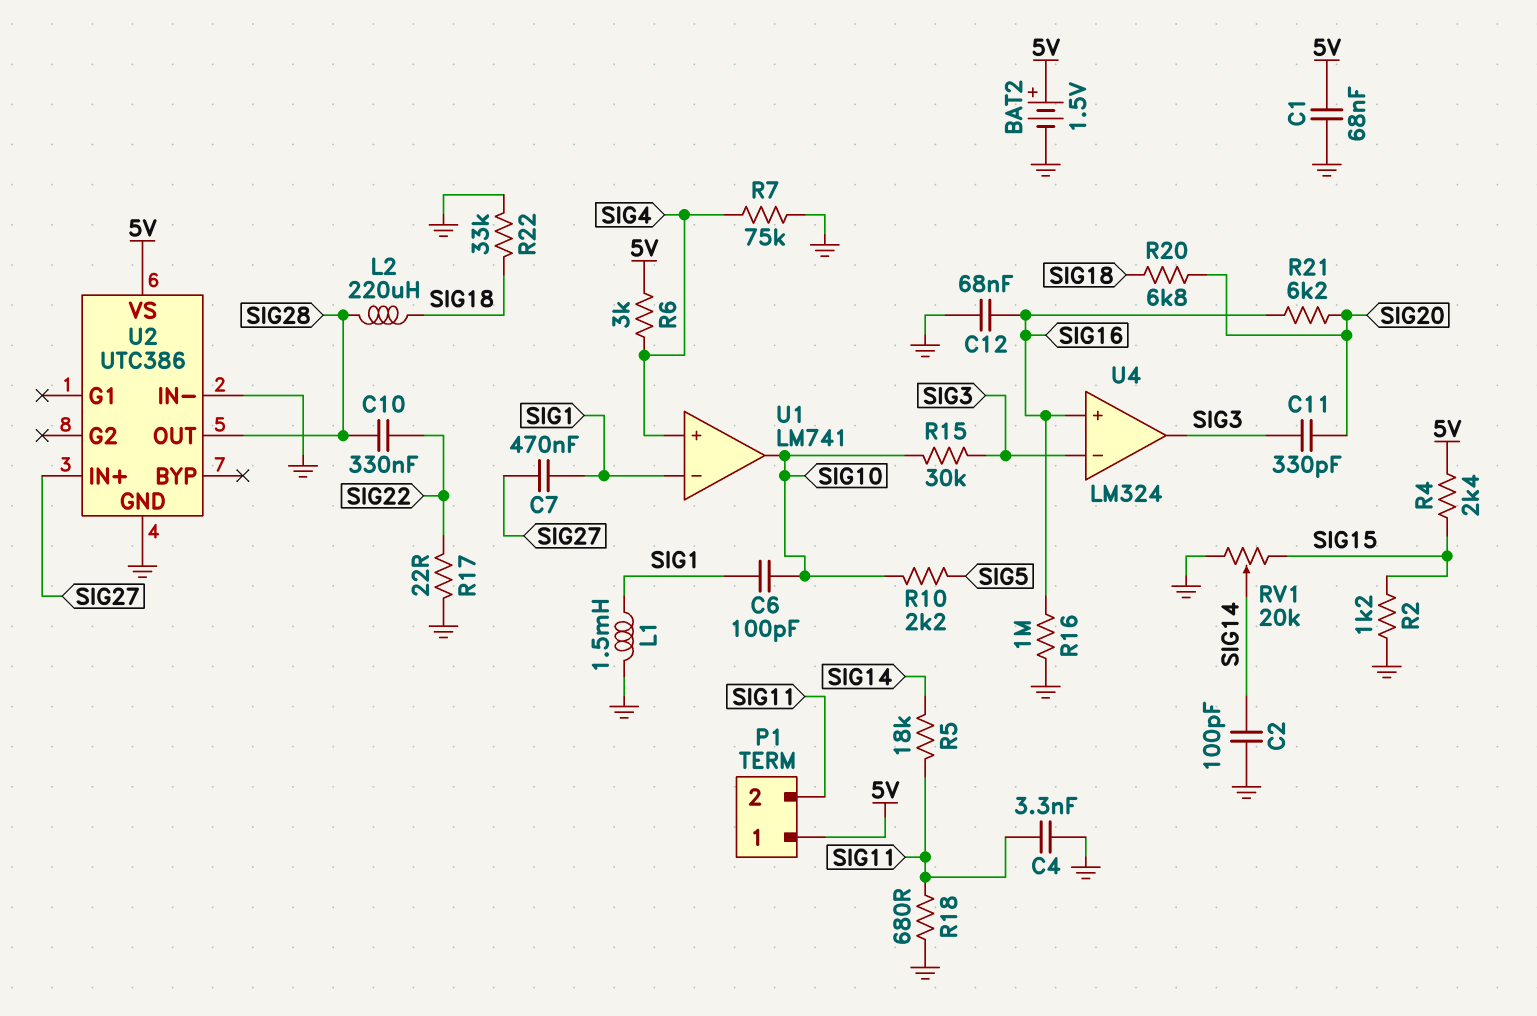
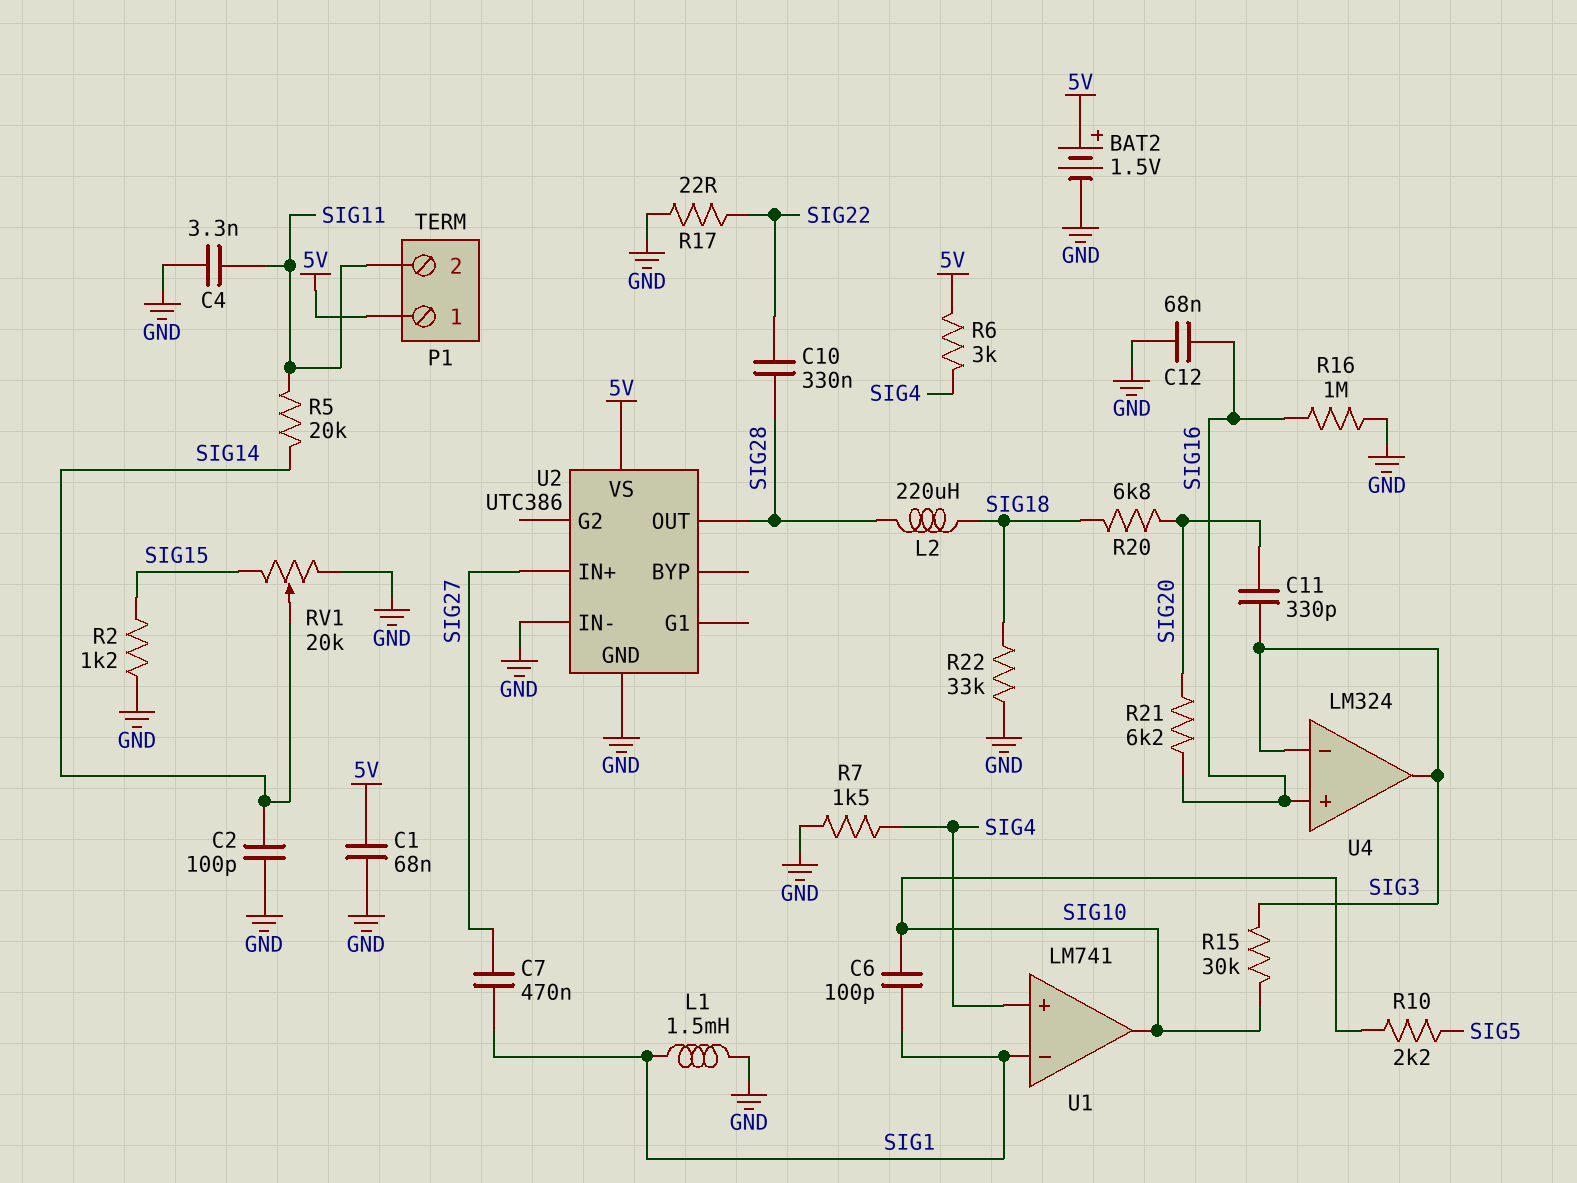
R4: 2.4k (5V, SIG15) -> none
R5: 18k (SIG11, SIG14) -> 20k (SIG11, SIG14)
R7: 75k (GND, SIG4) -> 1.5k (GND, SIG4)
R18: 680 (GND, SIG11) -> none

